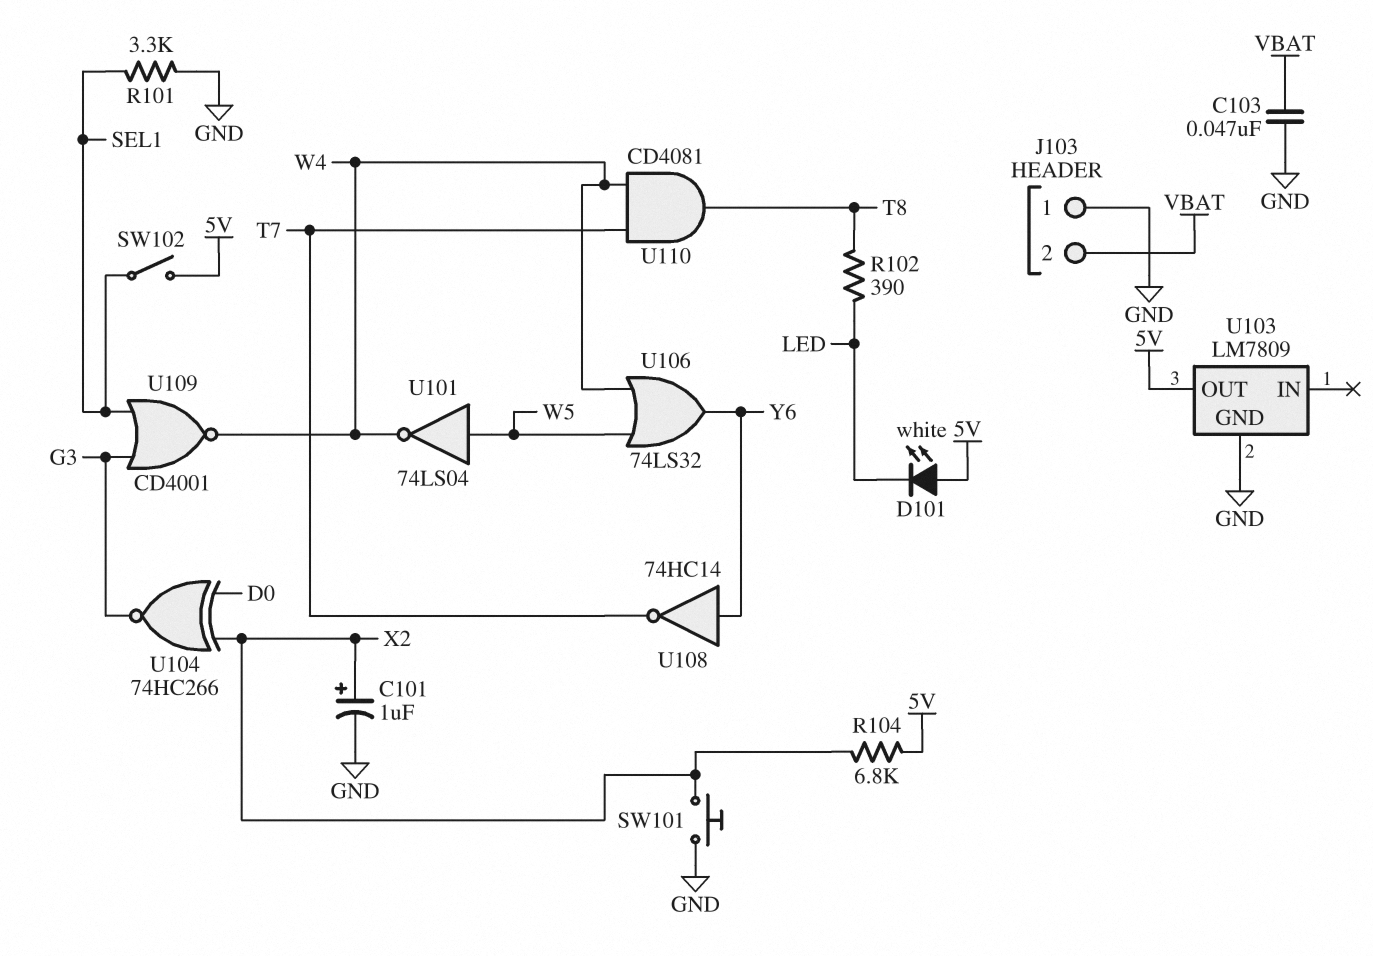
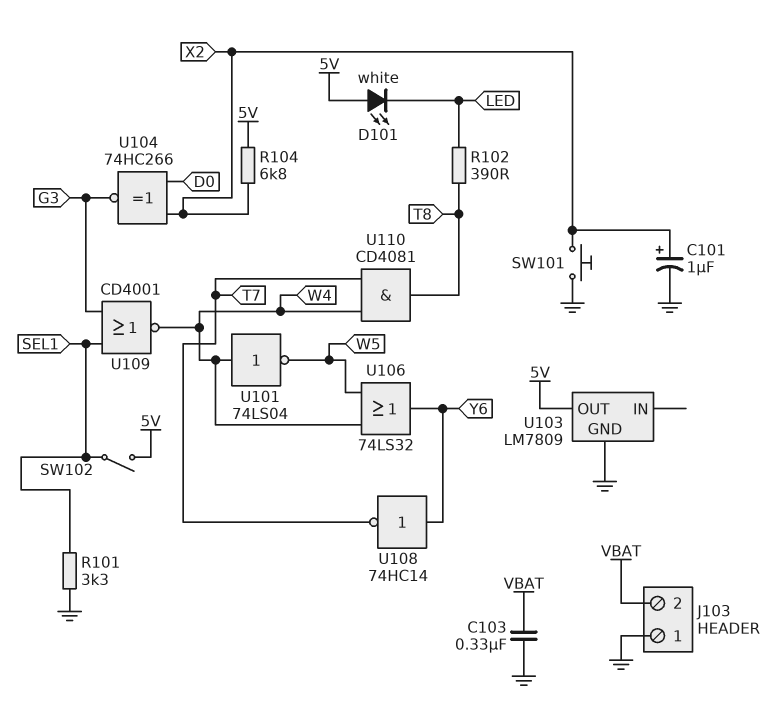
C103: 47nF (GND, VBAT) -> 330nF (GND, VBAT)
U101: NOT 74LS04 (in W5, out W4) -> NOT 74LS04 (in W4, out W5)

